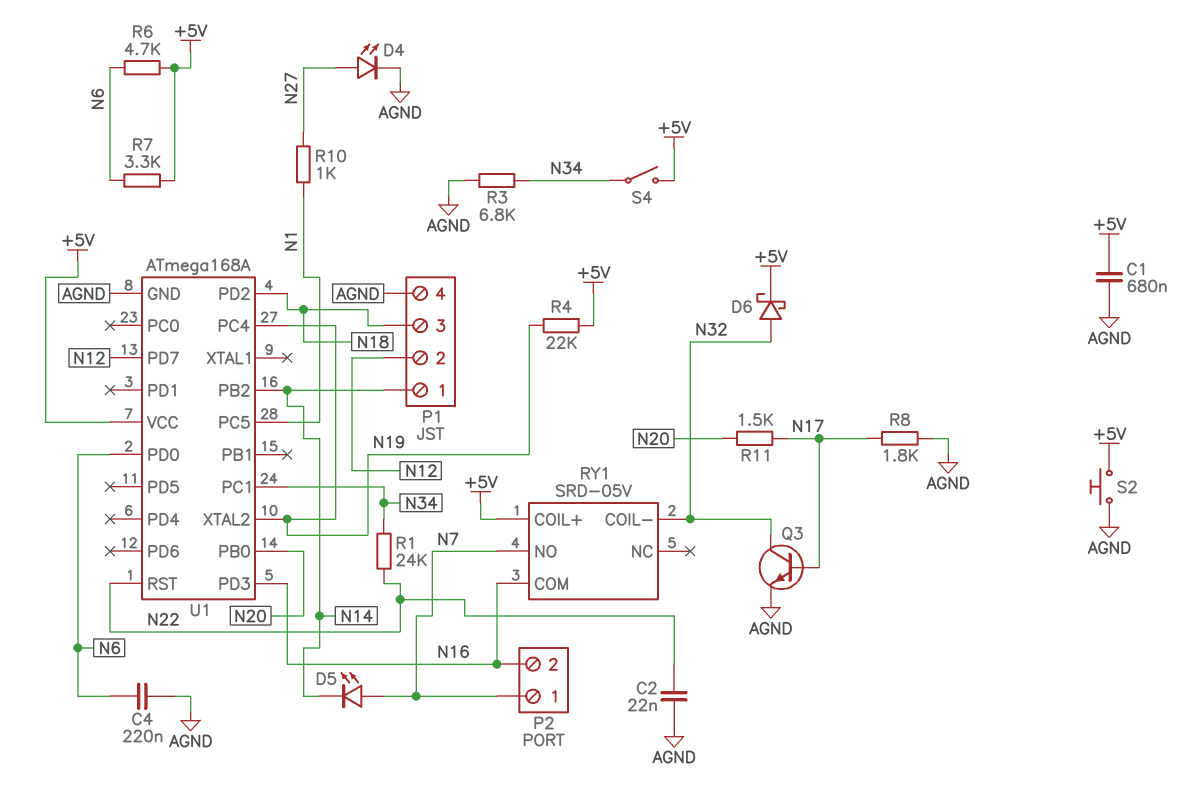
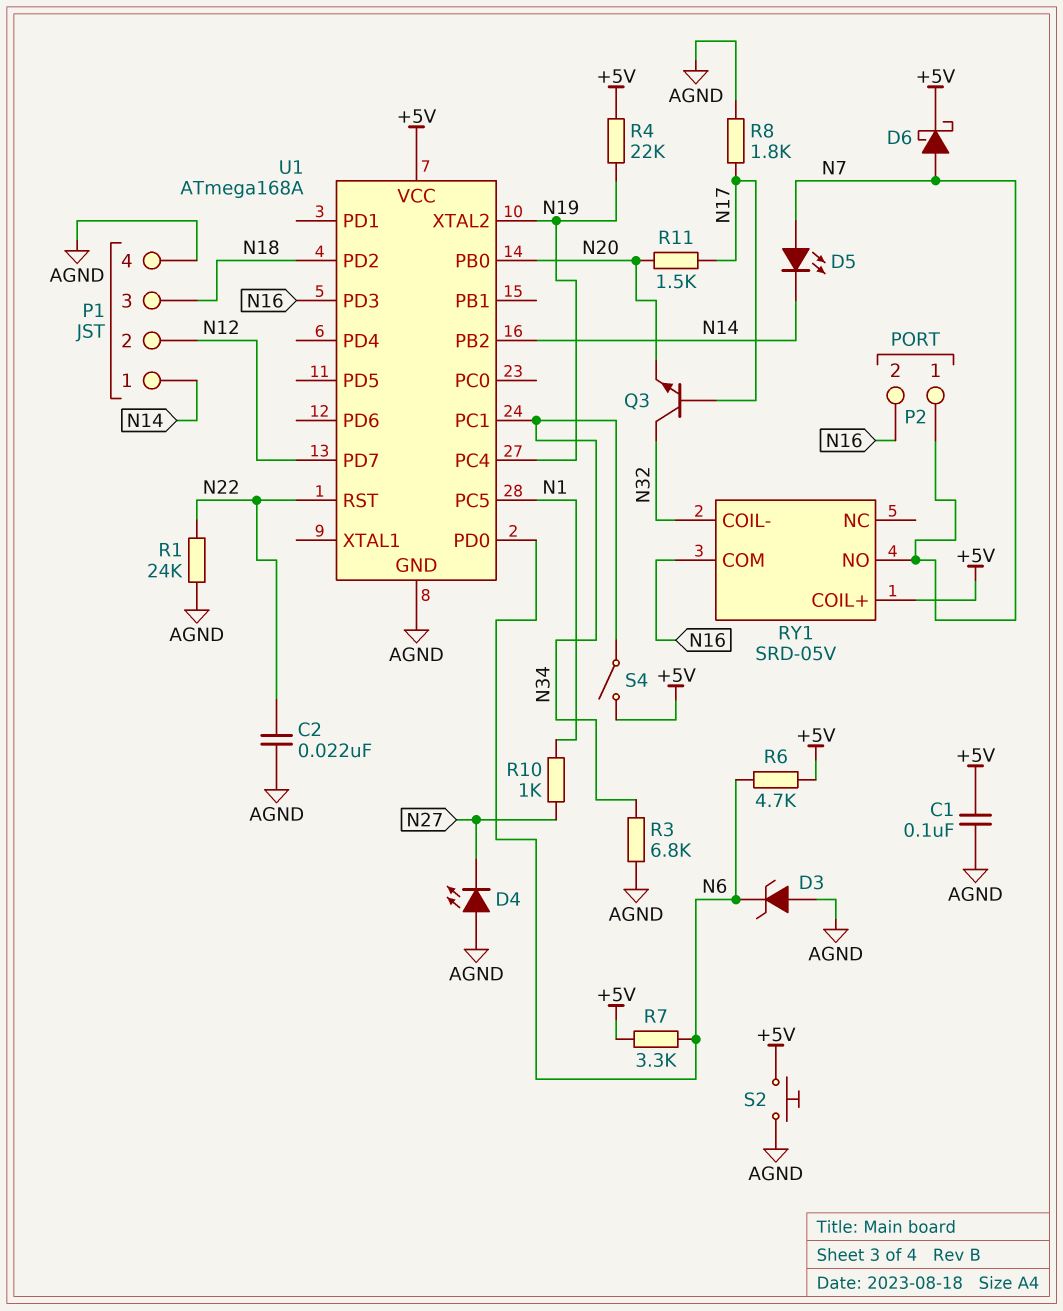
C1: 680nF (+5V, AGND) -> 100nF (+5V, AGND)
C4: 220nF (AGND, N6) -> none
D3: none -> zener (A AGND, K N6)
D4: LED (A N27, K AGND) -> LED (A AGND, K N27)
D6: schottky (A N32, K +5V) -> schottky (A N7, K +5V)
Q3: NPN (B N17, C N32, E AGND) -> NPN (B N17, C N32, E N20)
R1: 24k (N22, N34) -> 24k (AGND, N22)

